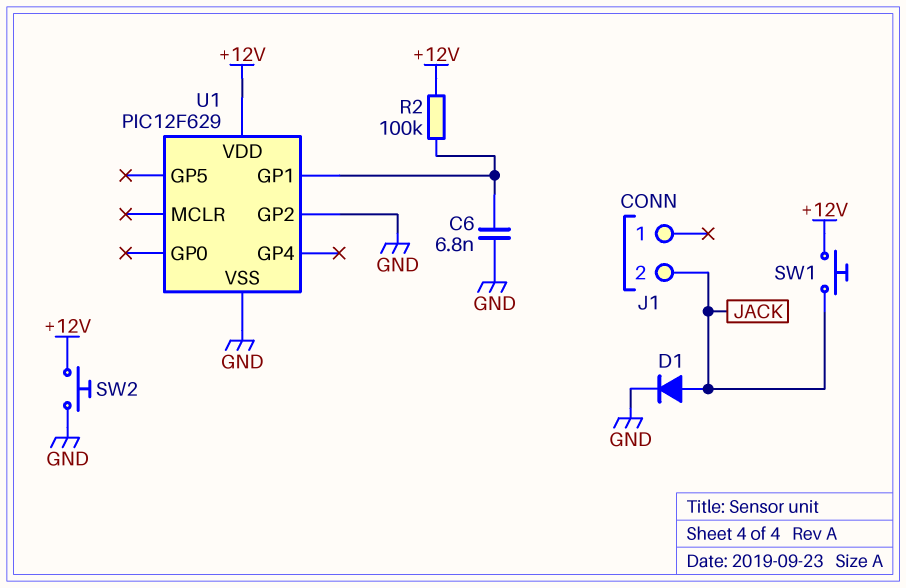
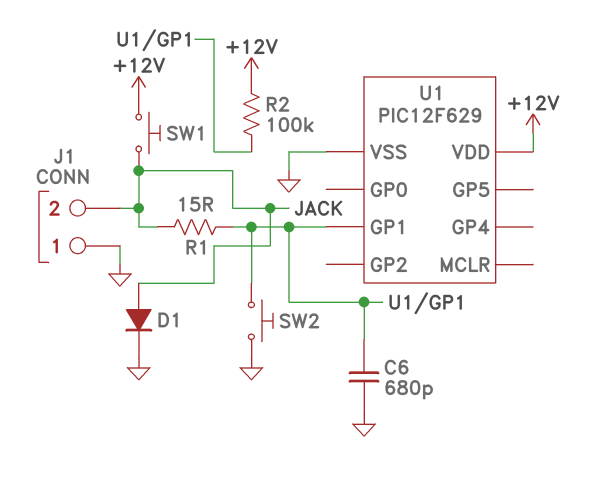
C6: 6.8nF (GND, U1/GP1) -> 680pF (GND, U1/GP1)
J1 pin 1: none -> GND
R1: none -> 15 (JACK, U1/GP1)
SW2: button (+12V, GND) -> button (GND, U1/GP1)
U1 pin GP2: GND -> none

